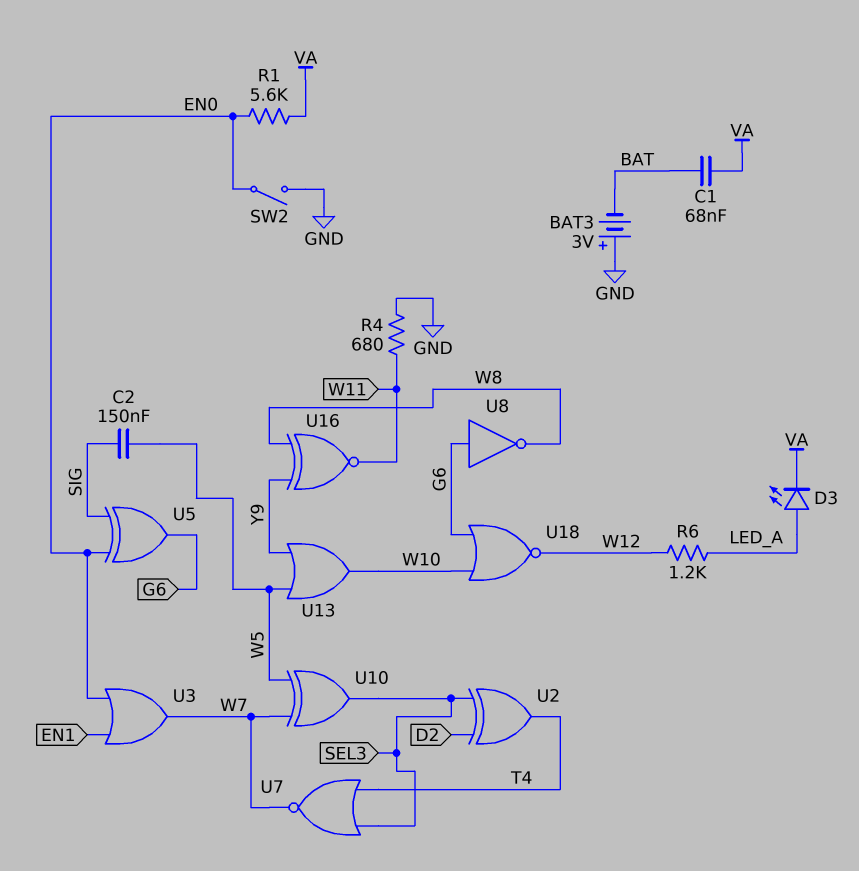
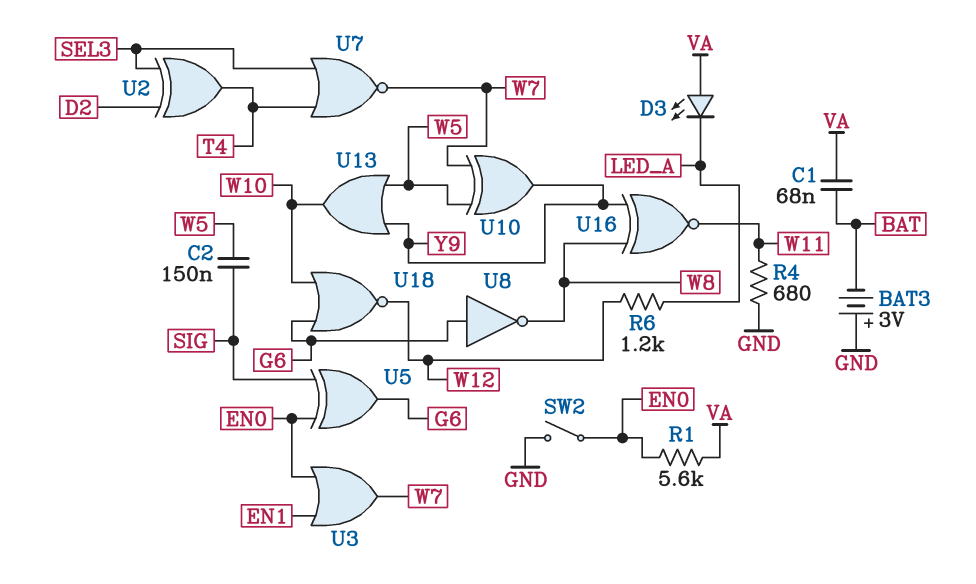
D3: LED (A LED_A, K VA) -> LED (A VA, K LED_A)
U10: XOR (in W5, in W7, out SEL3) -> XOR (in W5, in W7, out Y9)

